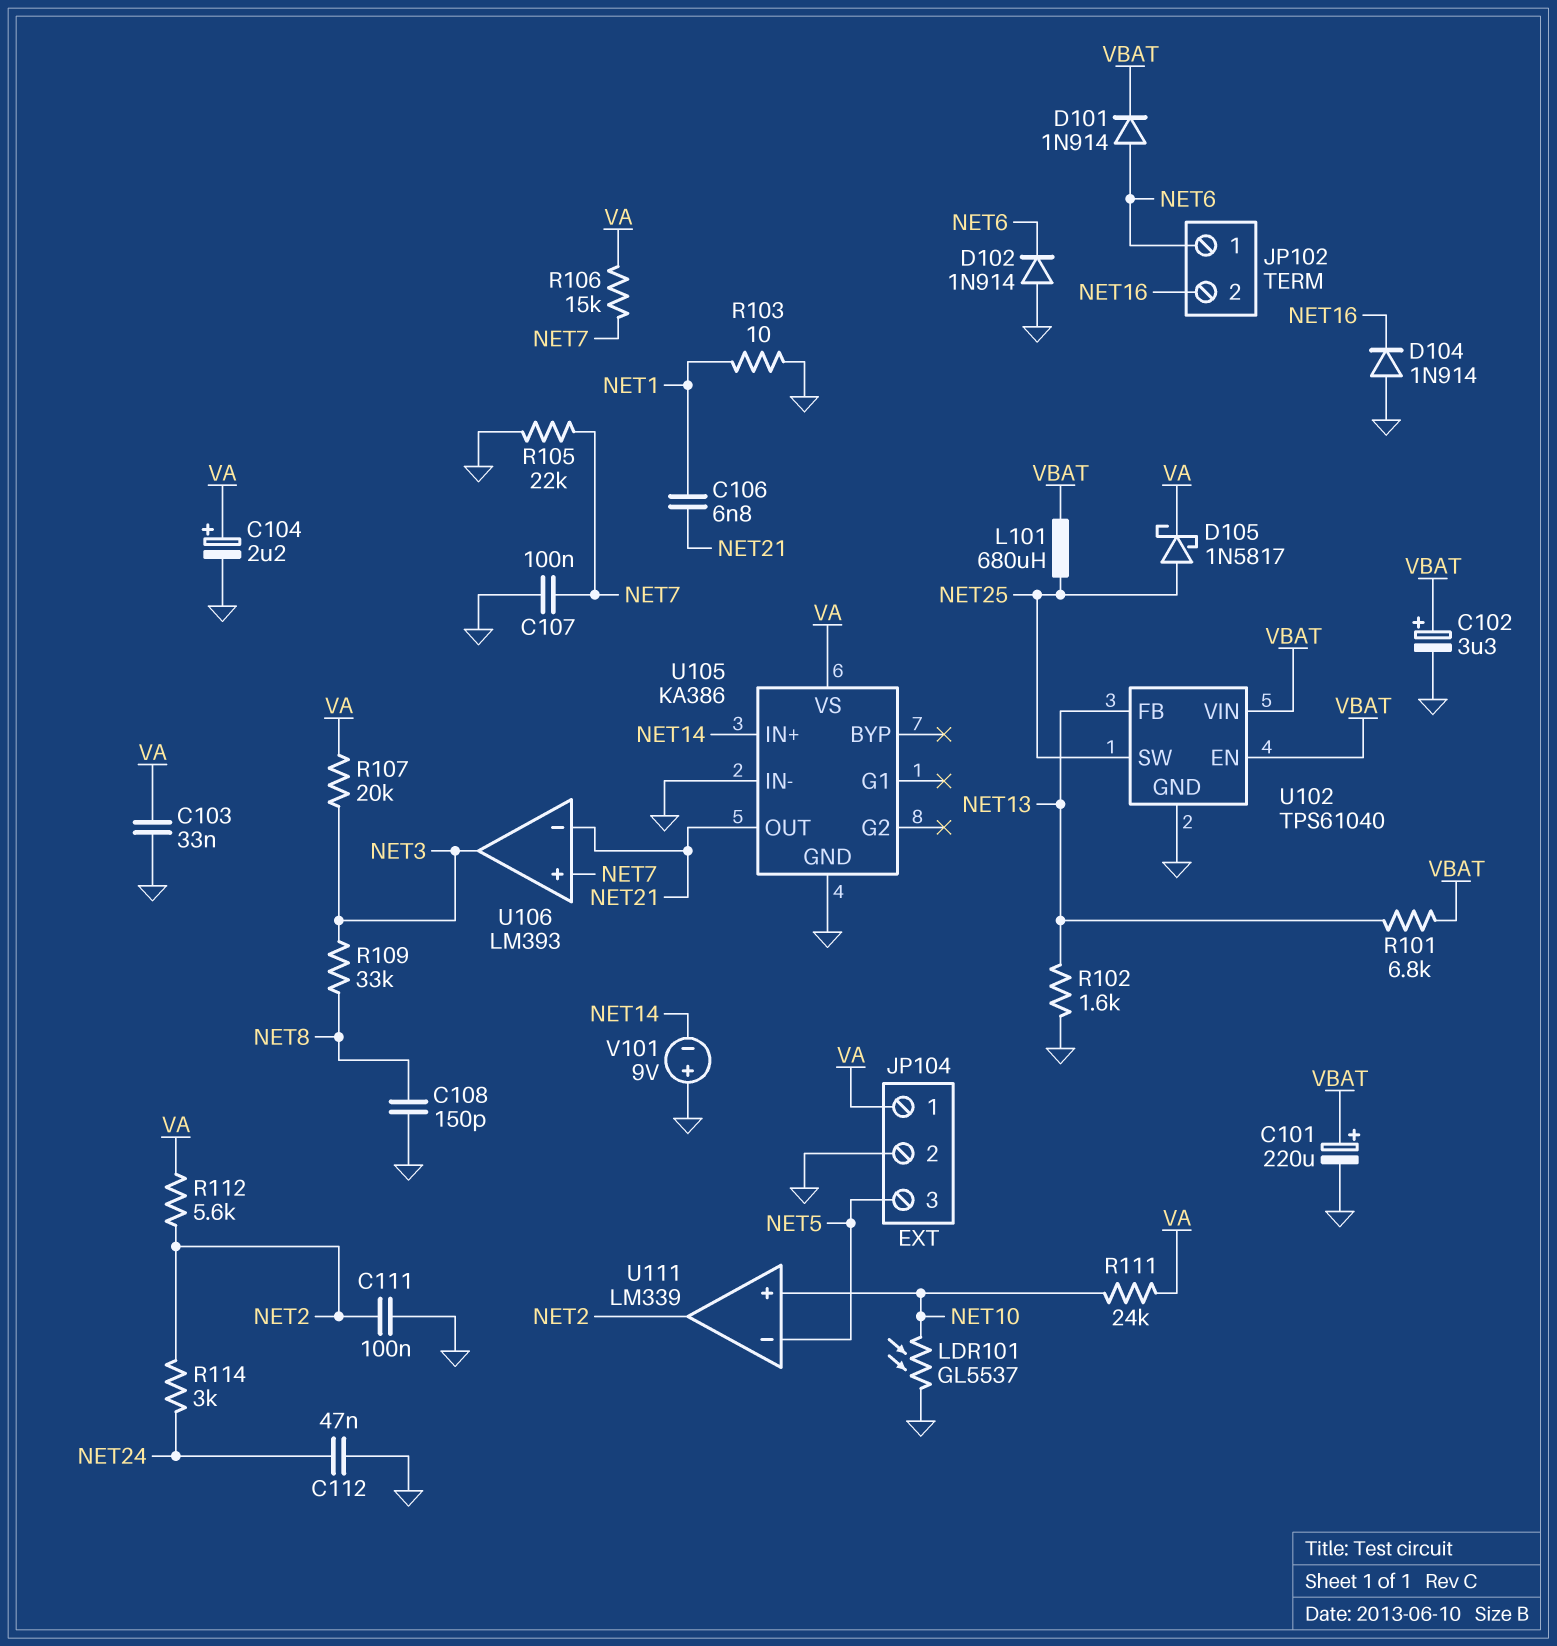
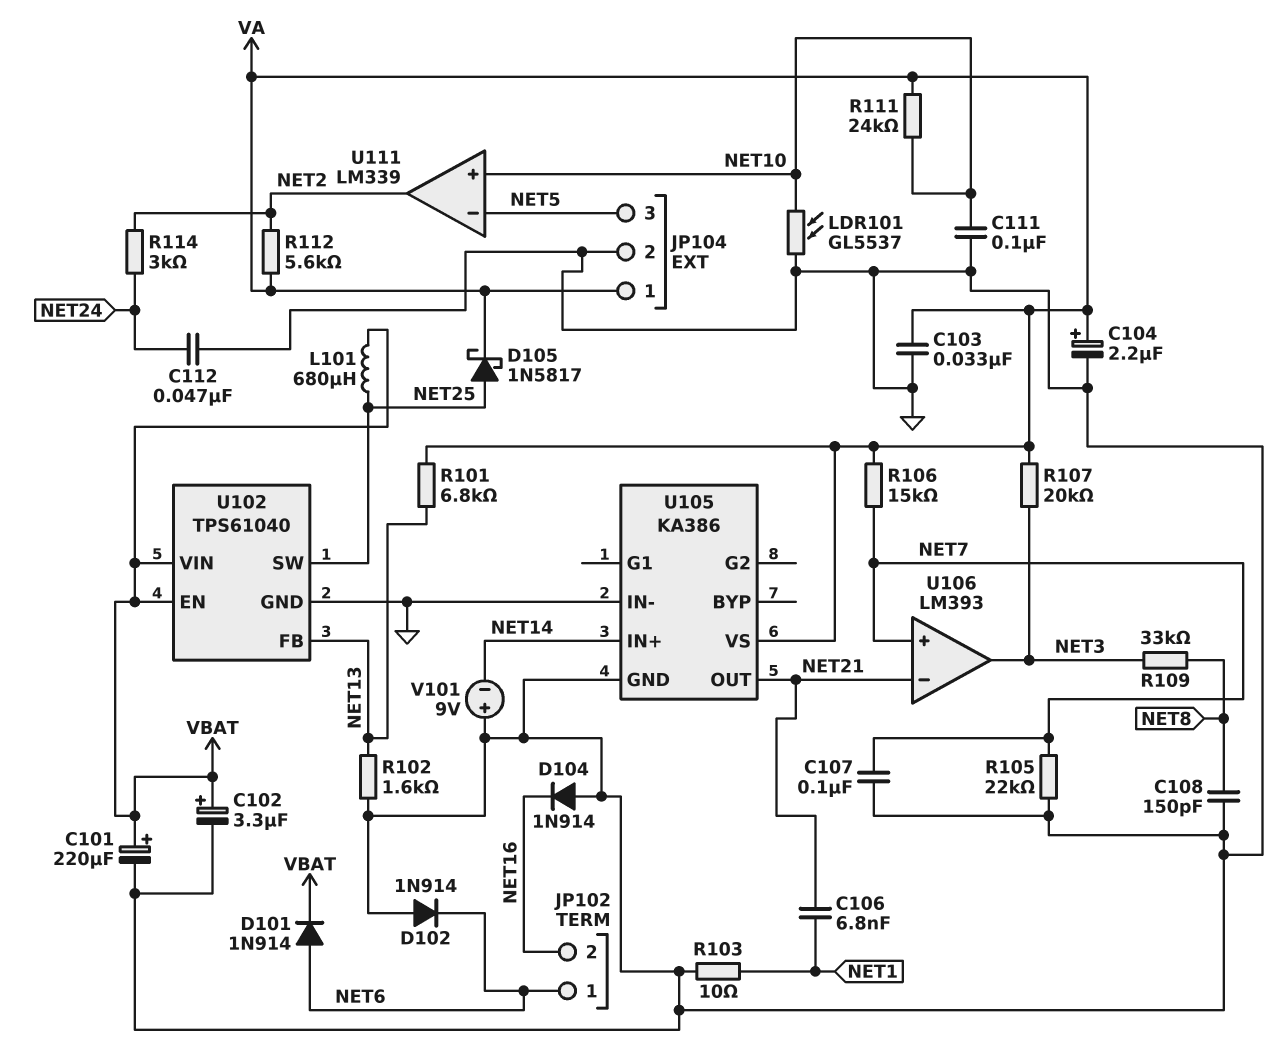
C111: 100nF (GND, NET2) -> 100nF (GND, NET10)
R101: 6.8k (NET13, VBAT) -> 6.8k (NET13, VA)

